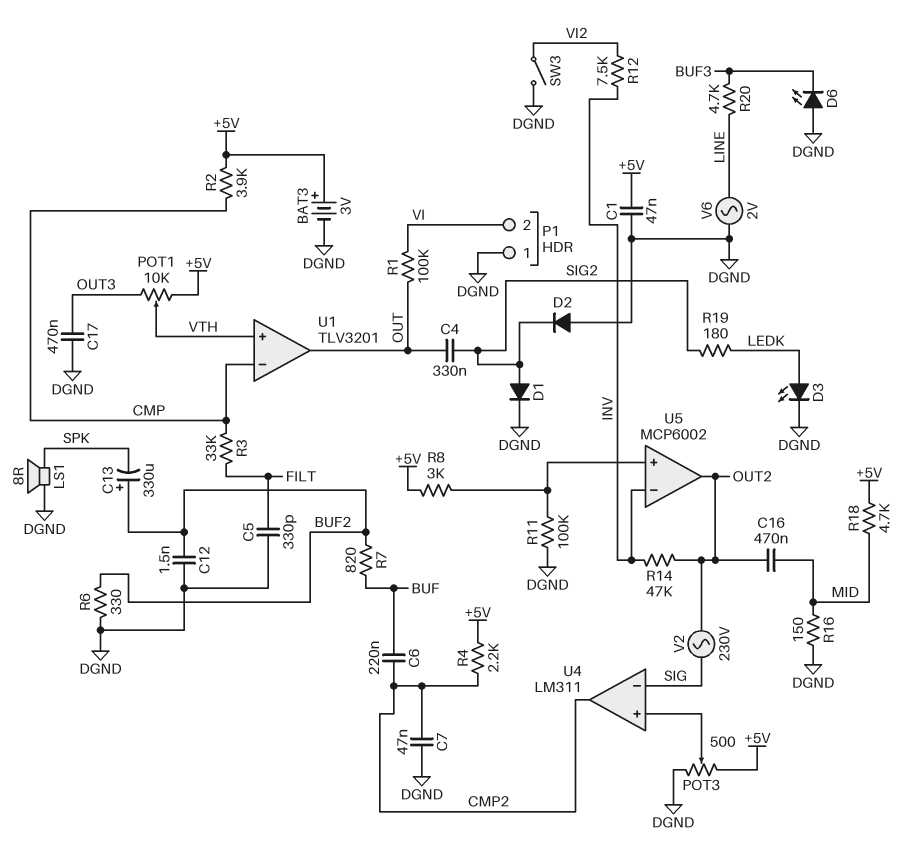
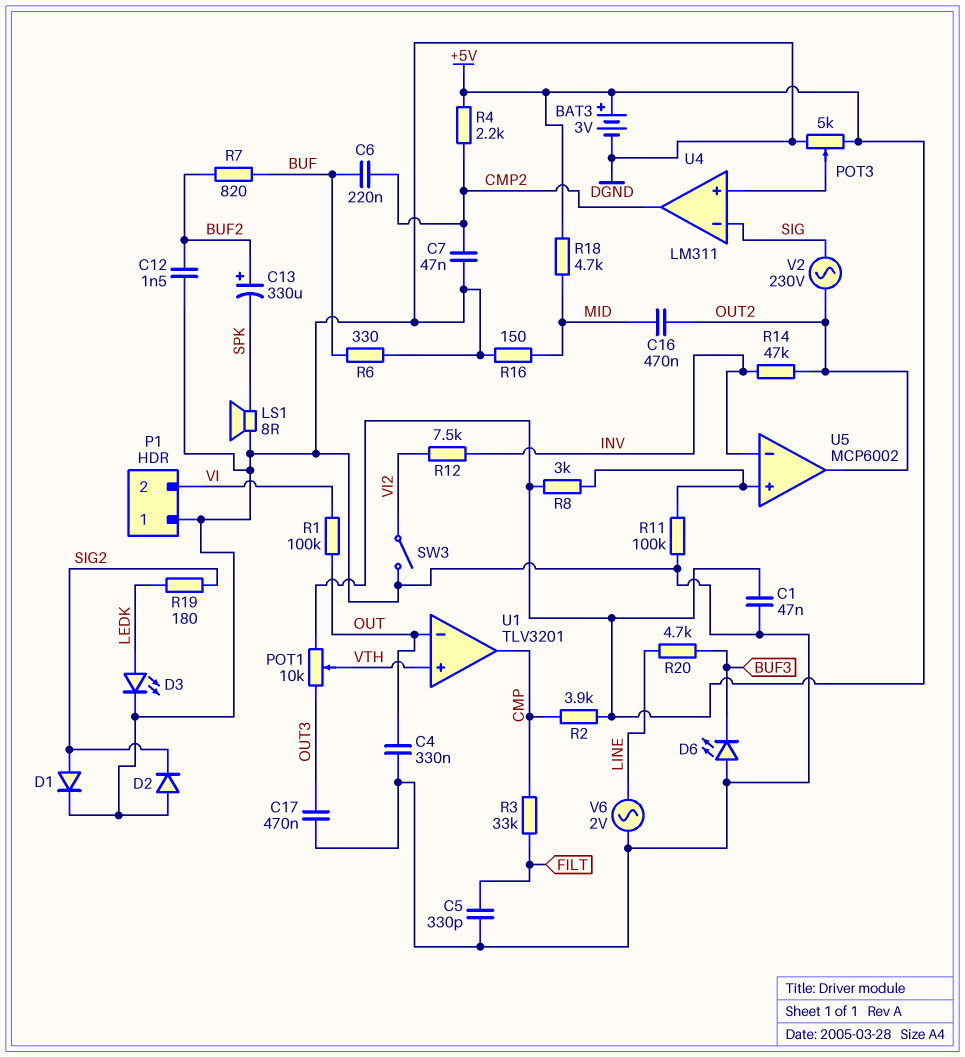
C4: 330nF (OUT, SIG2) -> 330nF (DGND, OUT)
POT3: 500 (+5V, DGND, wiper U4/in+) -> 5k (+5V, DGND, wiper U4/in+)
R6: 330 (BUF2, DGND) -> 330 (BUF, DGND)
U1 pin in-: CMP -> OUT
U1 pin out: OUT -> CMP

